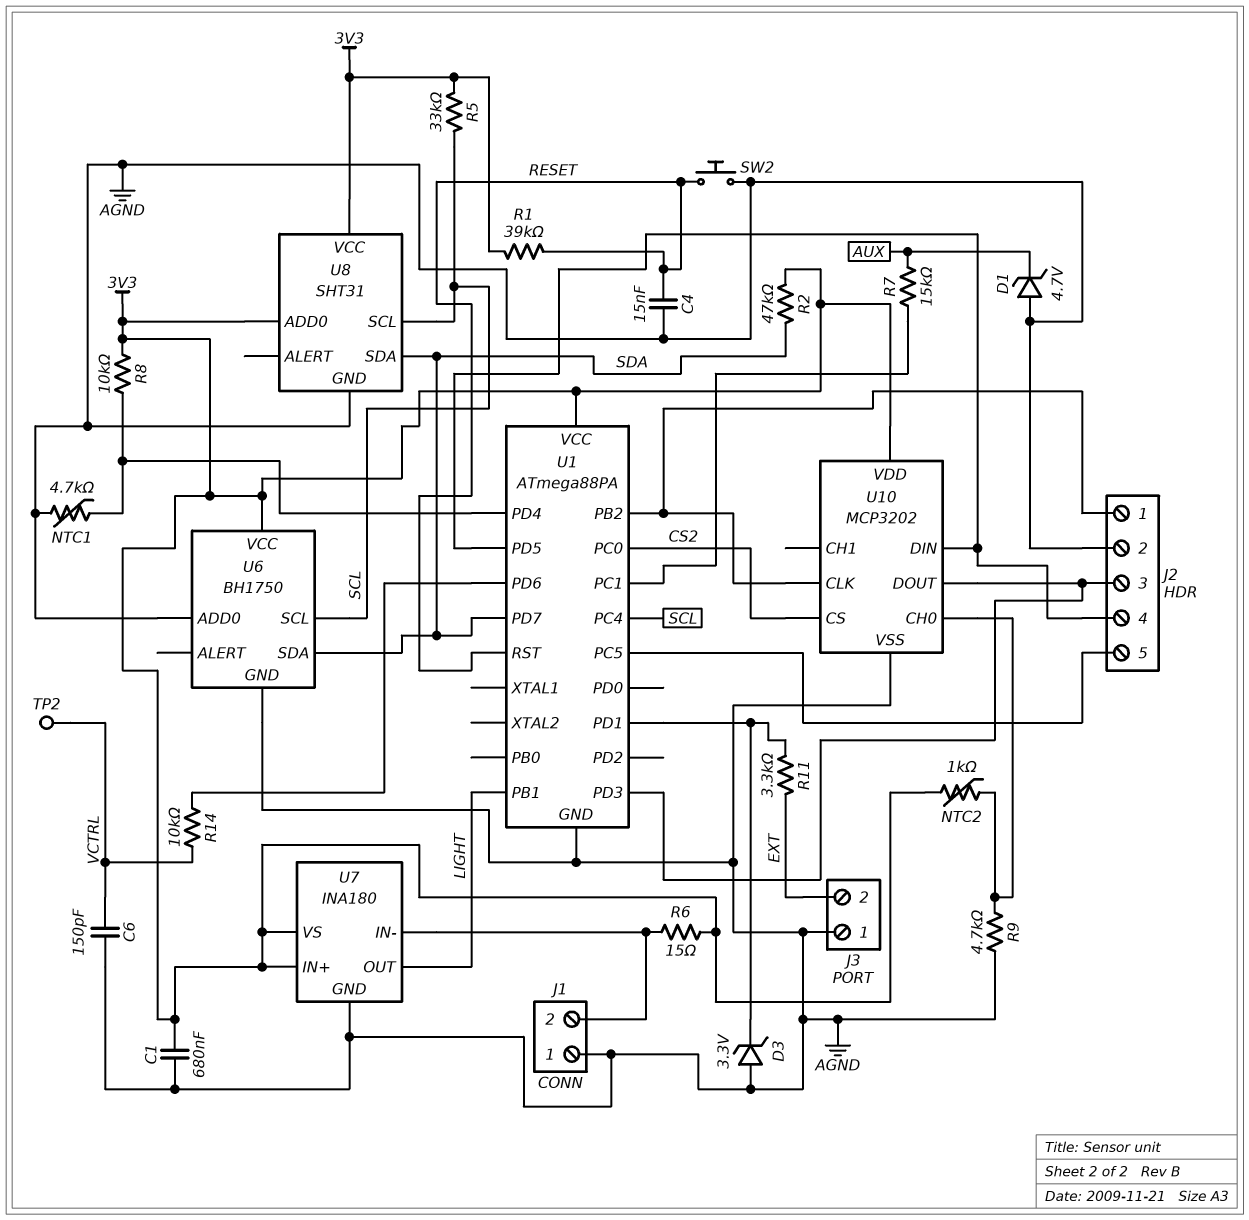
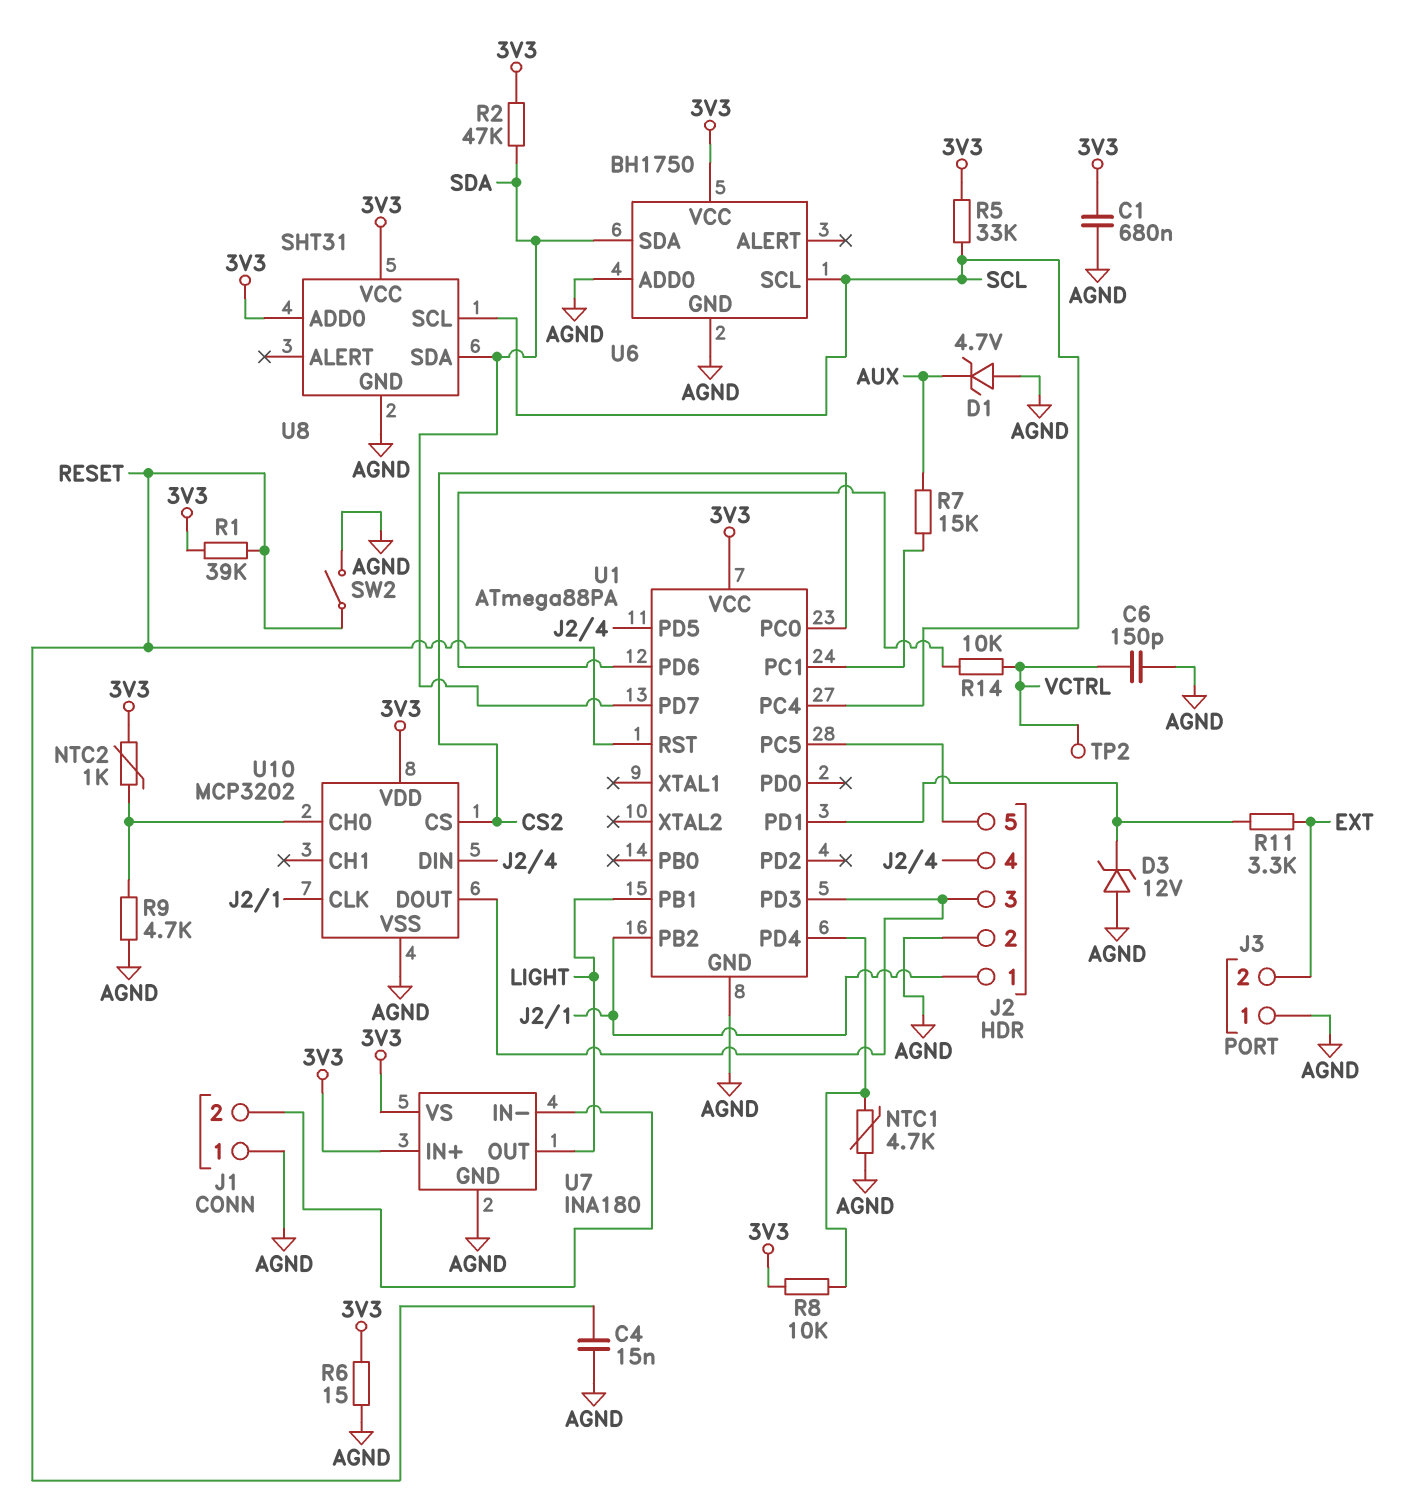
D3: zener 3.3V (A AGND, K U1/PD1) -> zener 12V (A AGND, K U1/PD1)
R6: 15 (3V3, J1/2) -> 15 (3V3, AGND)
SW2: button (AGND, RESET) -> switch (AGND, RESET)

